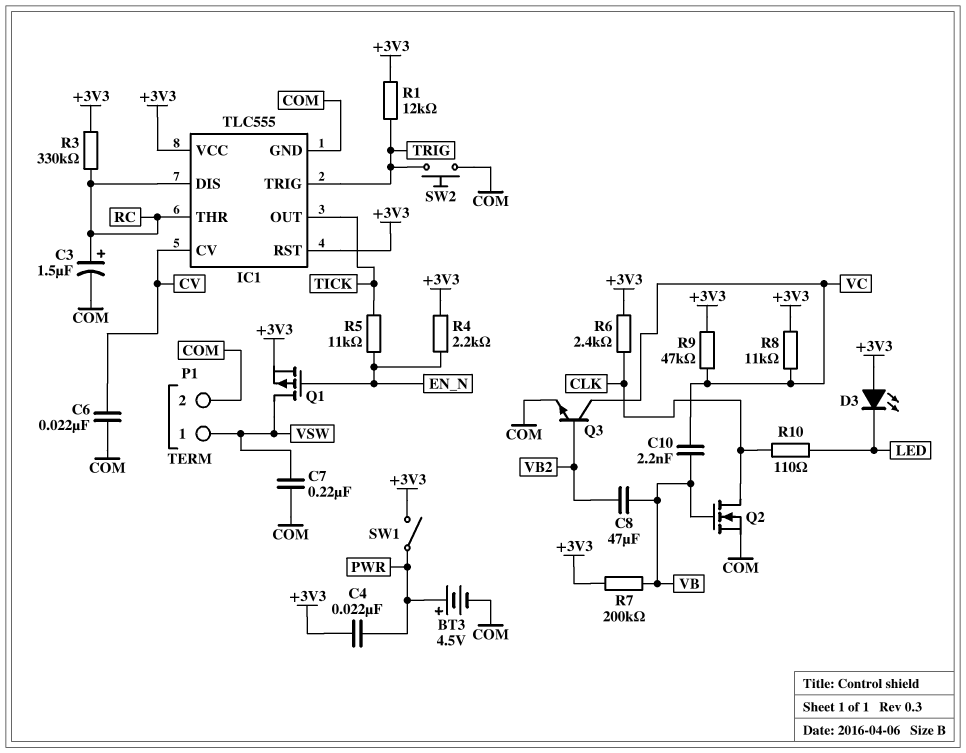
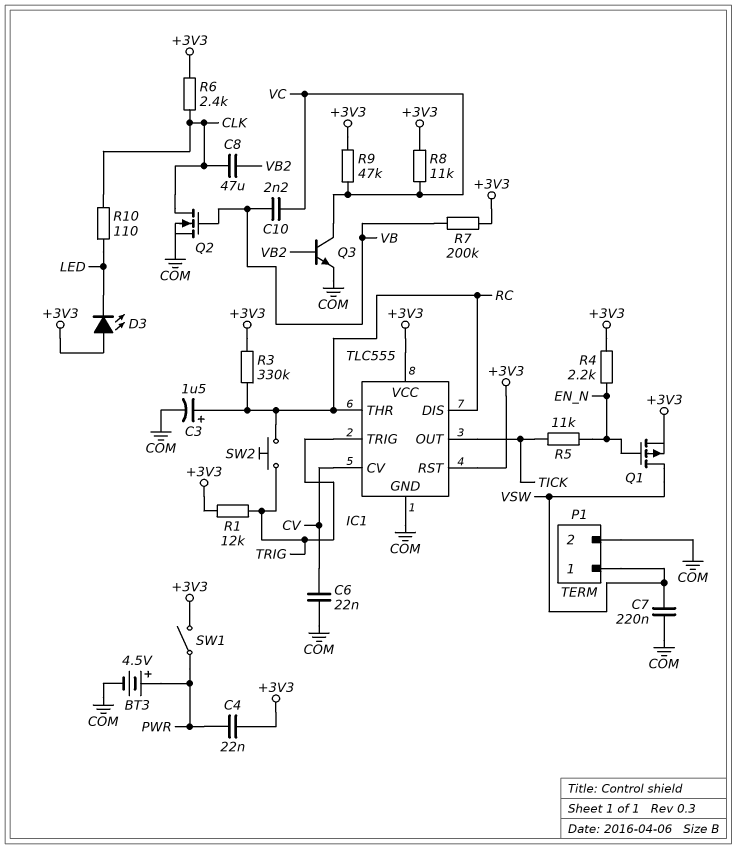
C8: 47uF (VB, VB2) -> 47uF (CLK, VB2)
SW2: button (COM, TRIG) -> button (RC, TRIG)

